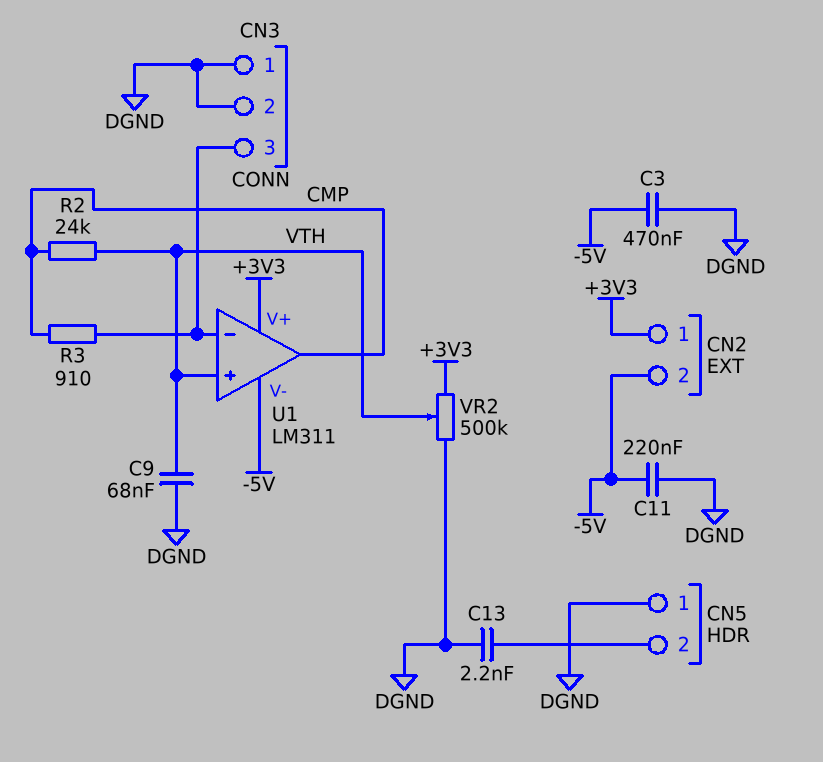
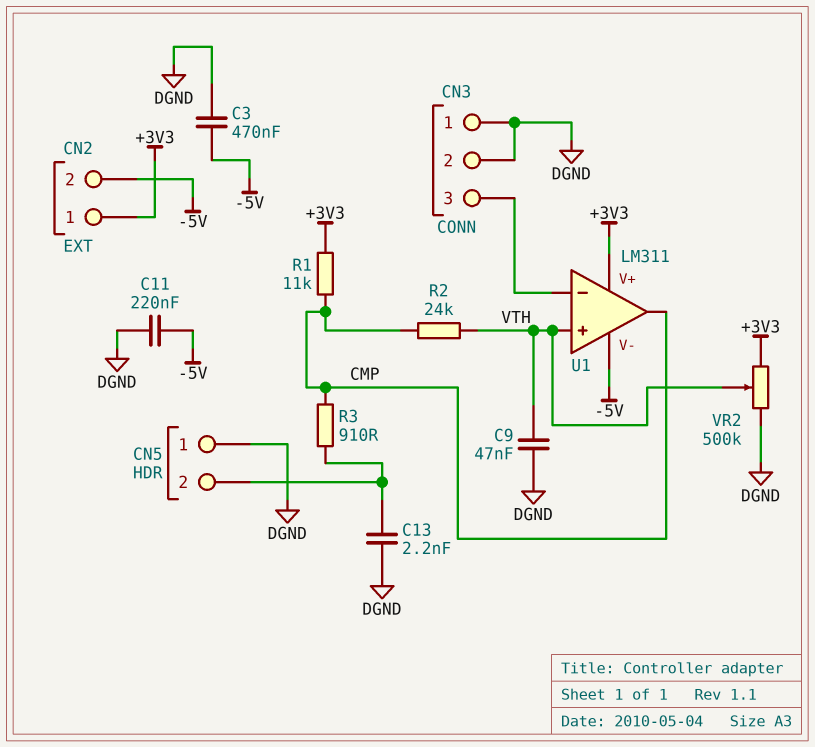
C9: 68nF (DGND, VTH) -> 47nF (DGND, VTH)
R1: none -> 11k (+3V3, CMP)
R3: 910 (CMP, CN3/3) -> 910 (CMP, CN5/2)

